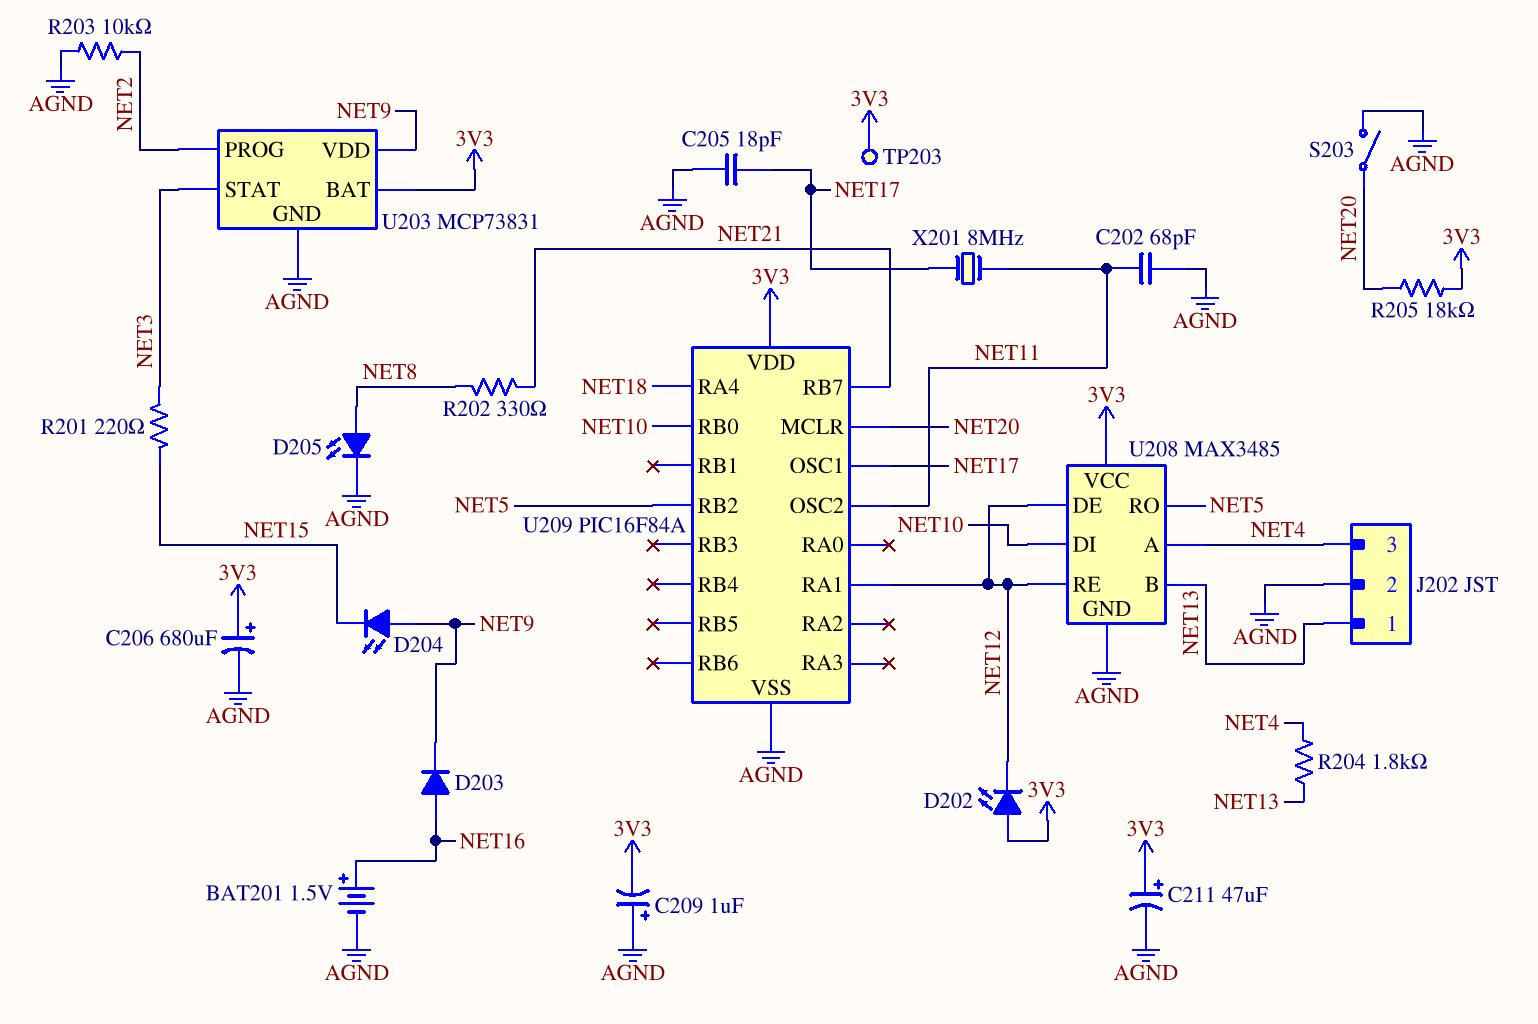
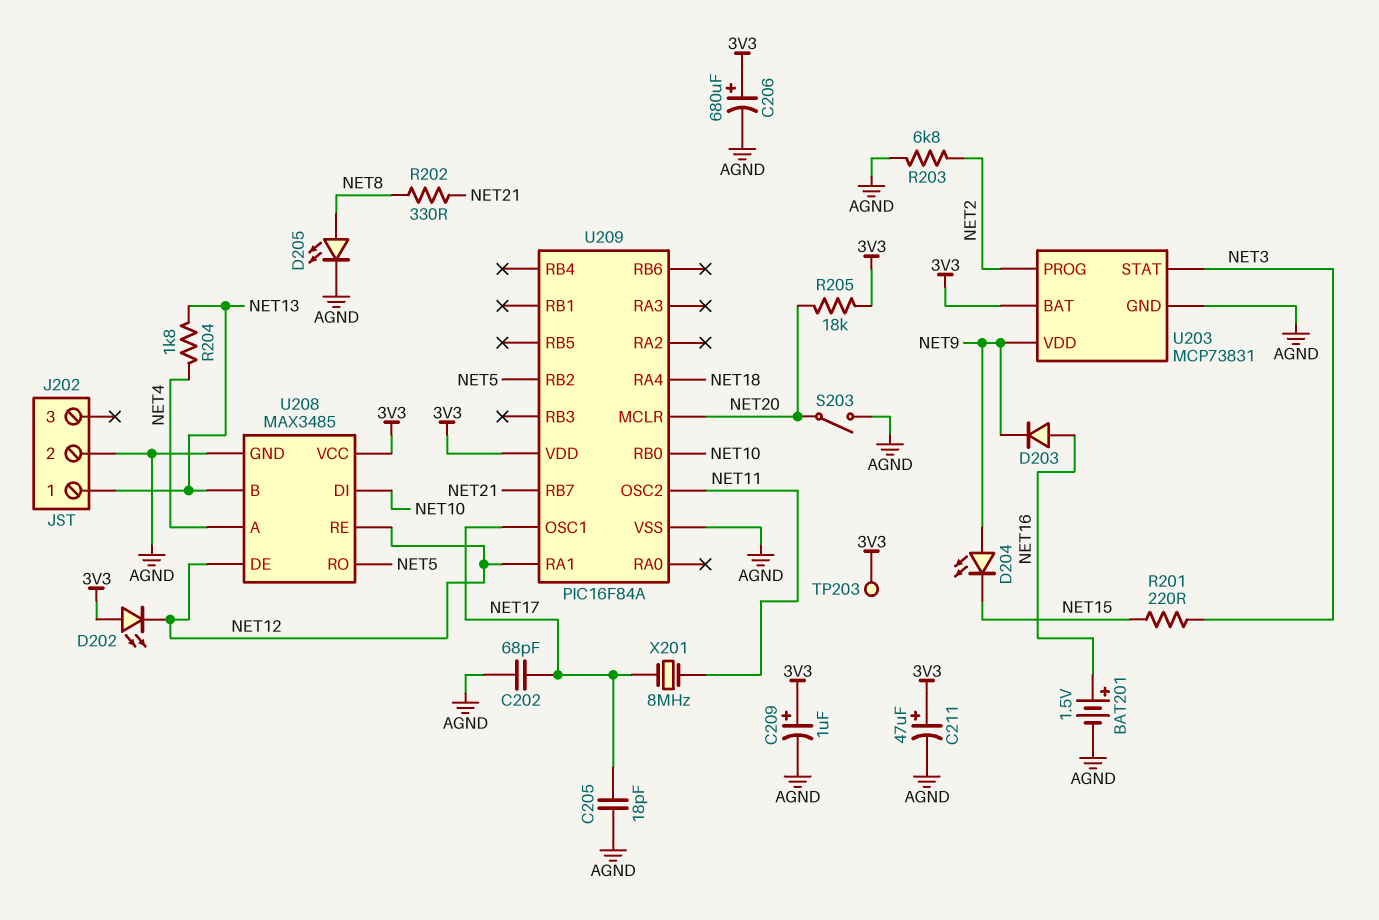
C202: 68pF (AGND, NET11) -> 68pF (AGND, NET17)
C209: 1uF (plus AGND, minus 3V3) -> 1uF (plus 3V3, minus AGND)
J202 pin 3: NET4 -> none
R203: 10k (AGND, NET2) -> 6.8k (AGND, NET2)

